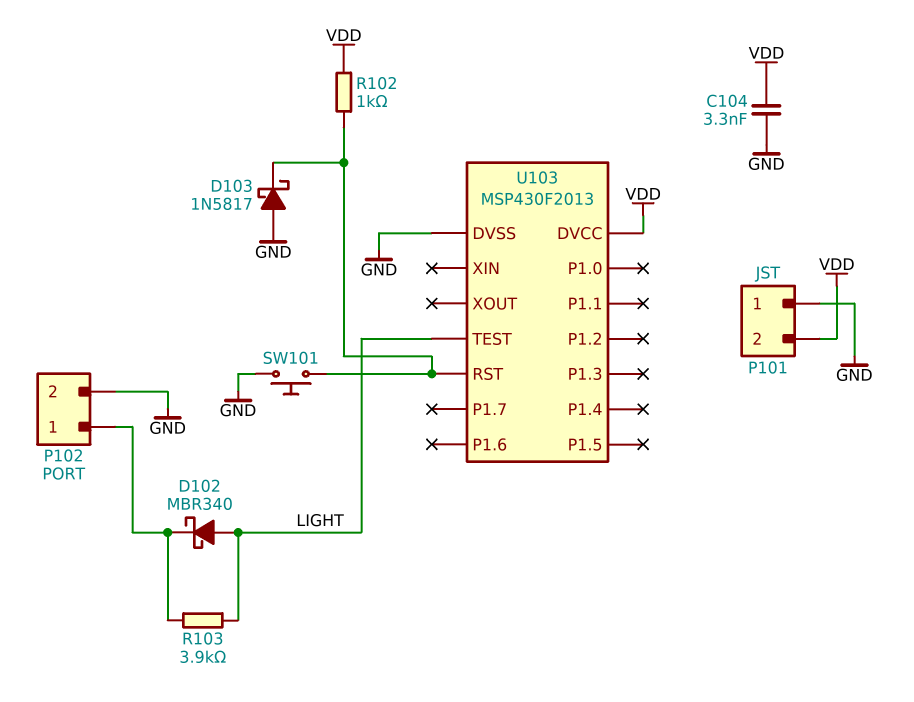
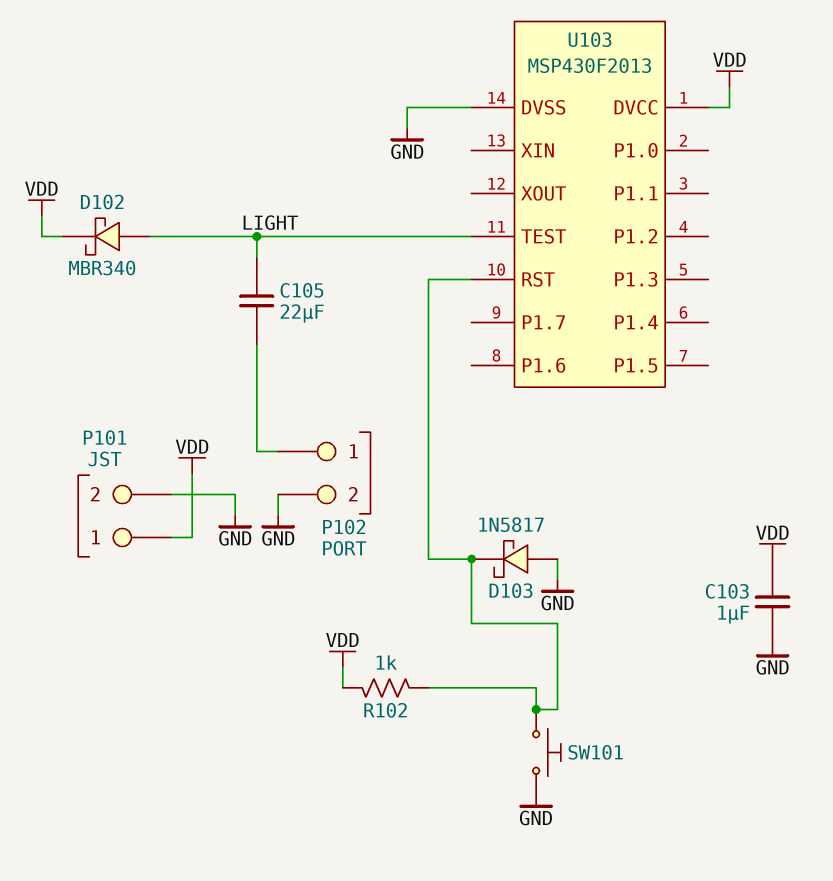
C103: none -> 1uF (GND, VDD)
C104: 3.3nF (GND, VDD) -> none
C105: none -> 22uF (LIGHT, P102/1)
D102: schottky MBR340 (A LIGHT, K P102/1) -> schottky MBR340 (A LIGHT, K VDD)
P101 pin 1: GND -> VDD
P101 pin 2: VDD -> GND
R103: 3.9k (LIGHT, P102/1) -> none

